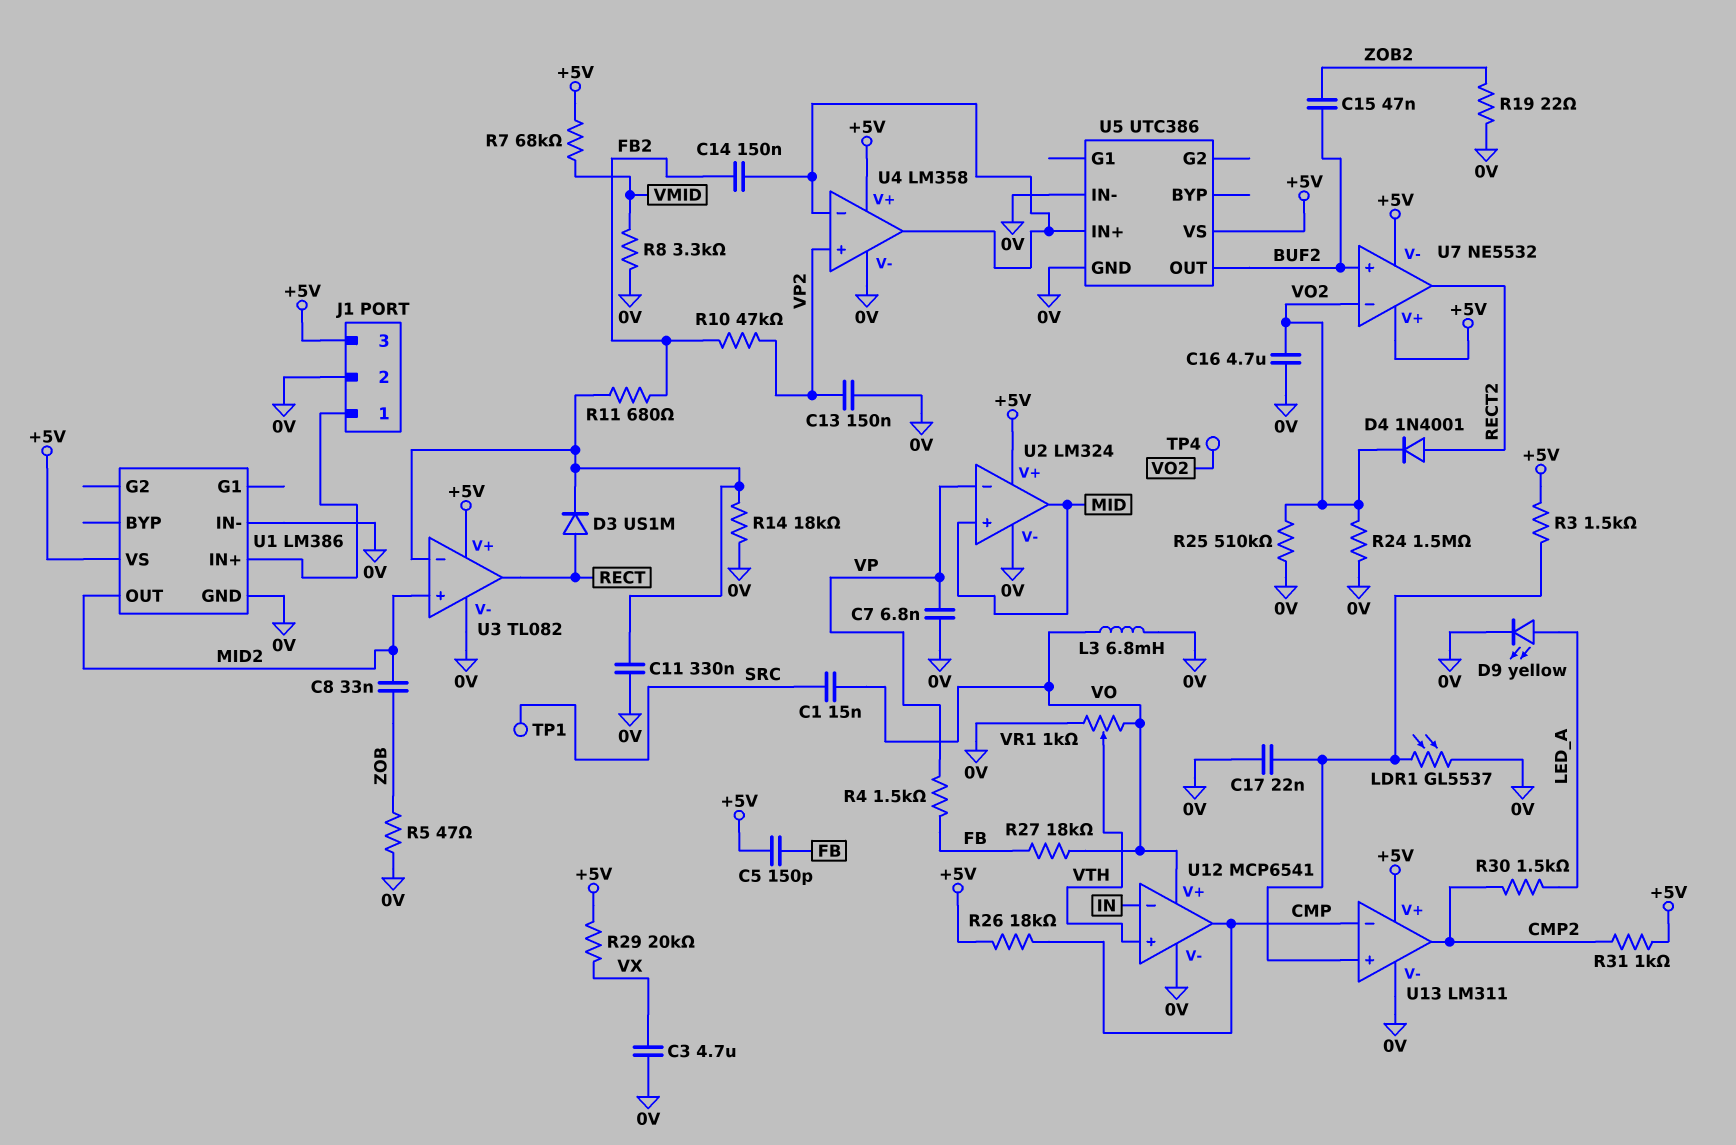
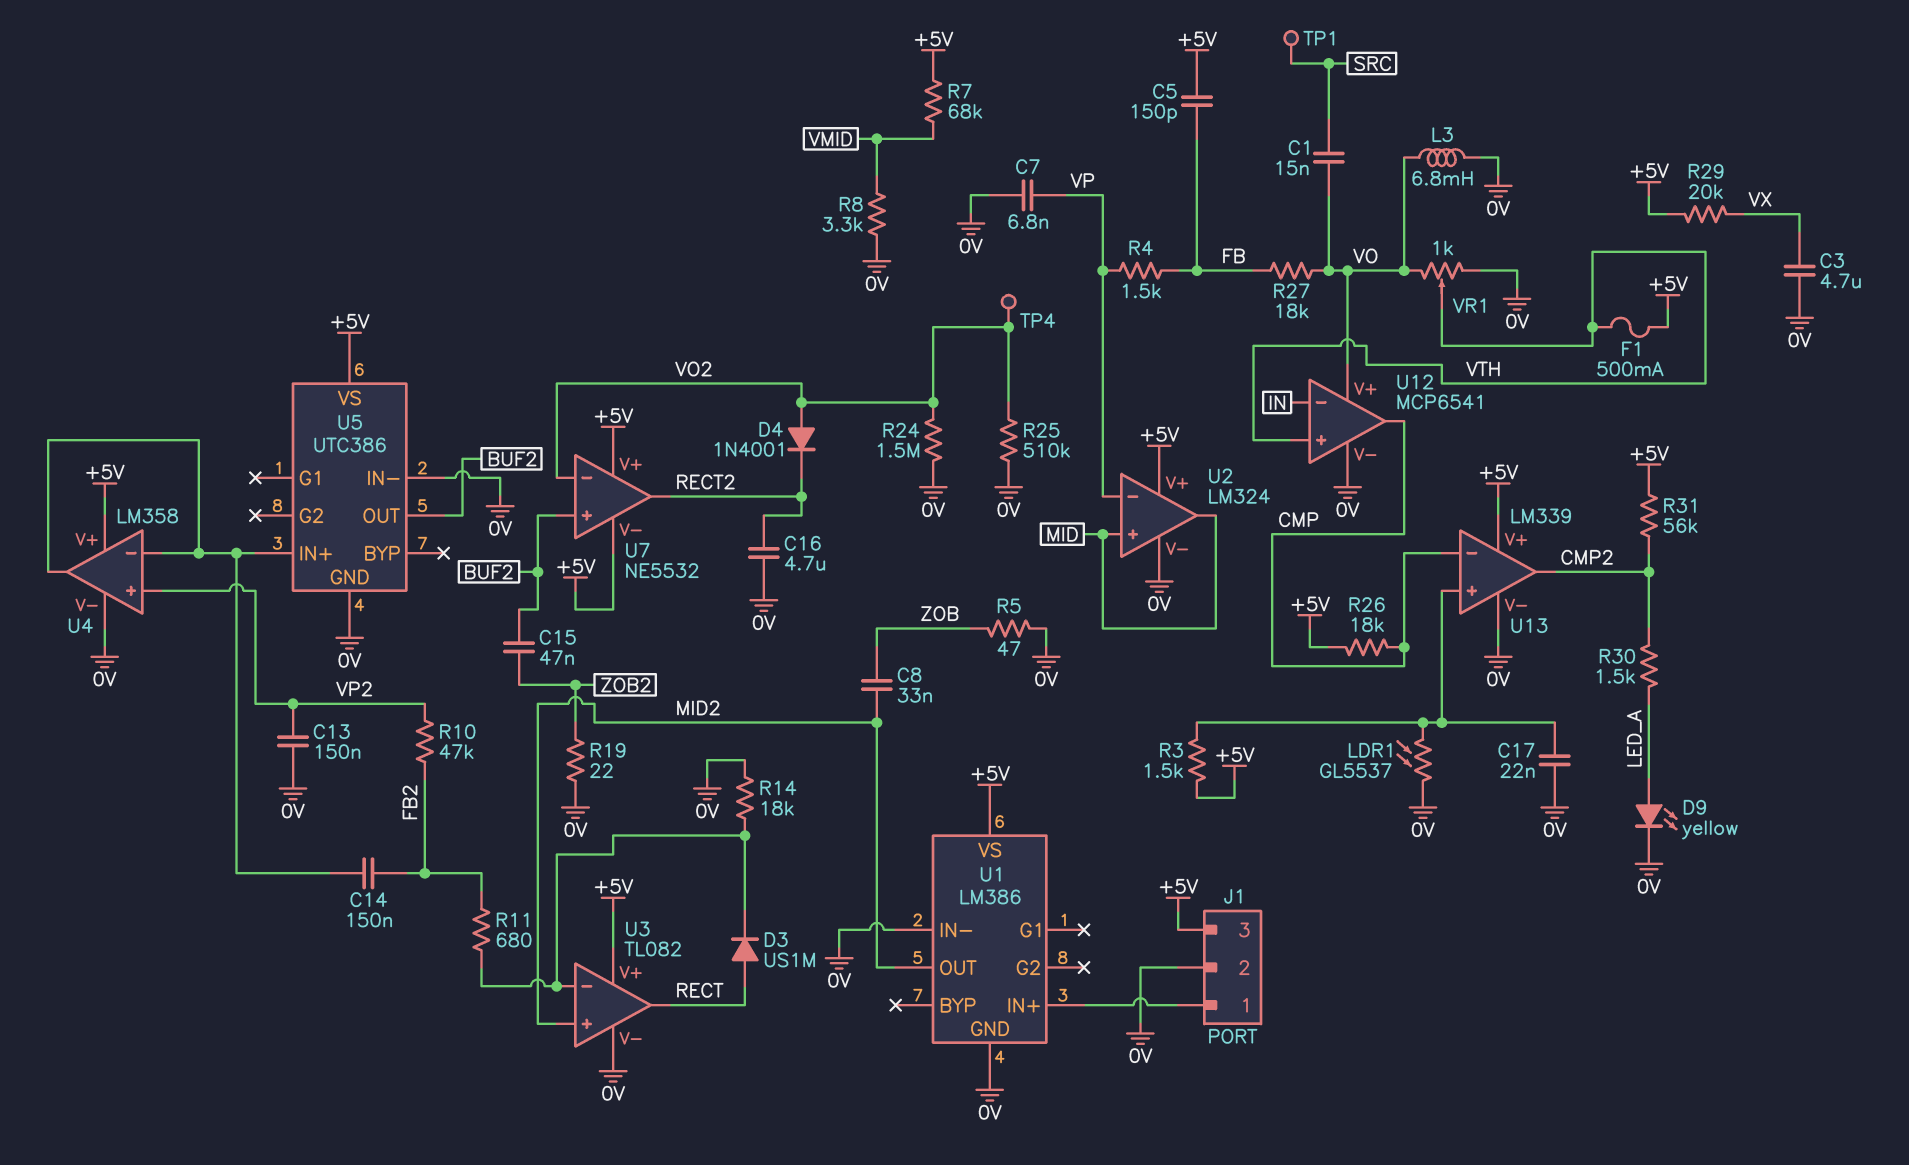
C11: 330nF (0V, U3/in-) -> none
C16: 4.7uF (0V, VO2) -> 4.7uF (0V, RECT2)
D4: diode 1N4001 (A RECT2, K VO2) -> diode 1N4001 (A VO2, K RECT2)
F1: none -> 500mA (+5V, VTH)
R31: 1k (+5V, CMP2) -> 56k (+5V, CMP2)
U13: LM311 -> LM339

